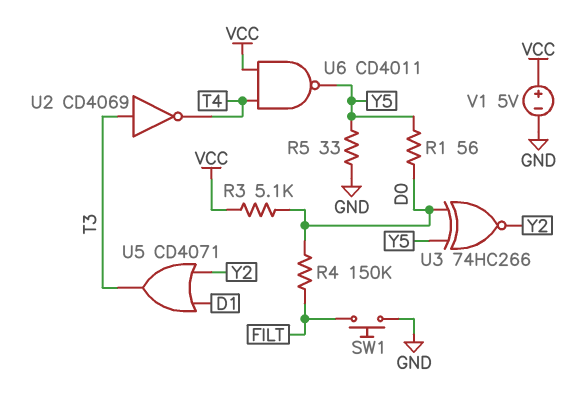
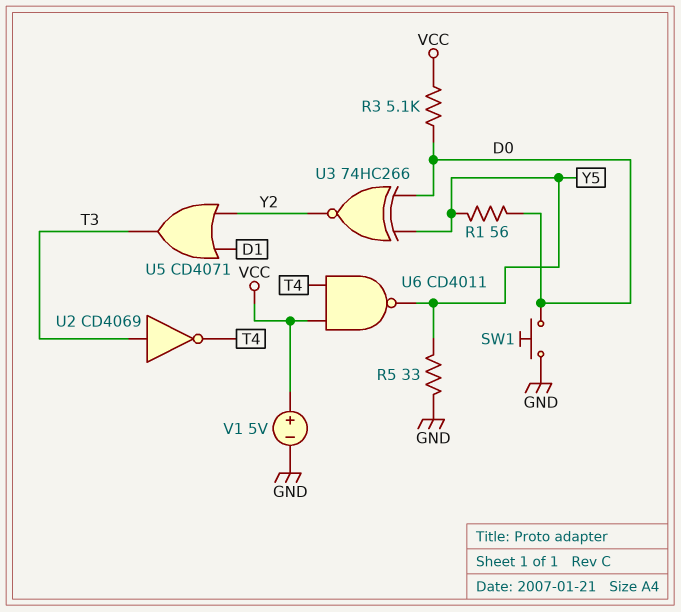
R4: 150k (D0, FILT) -> none
SW1: button (FILT, GND) -> button (D0, GND)

